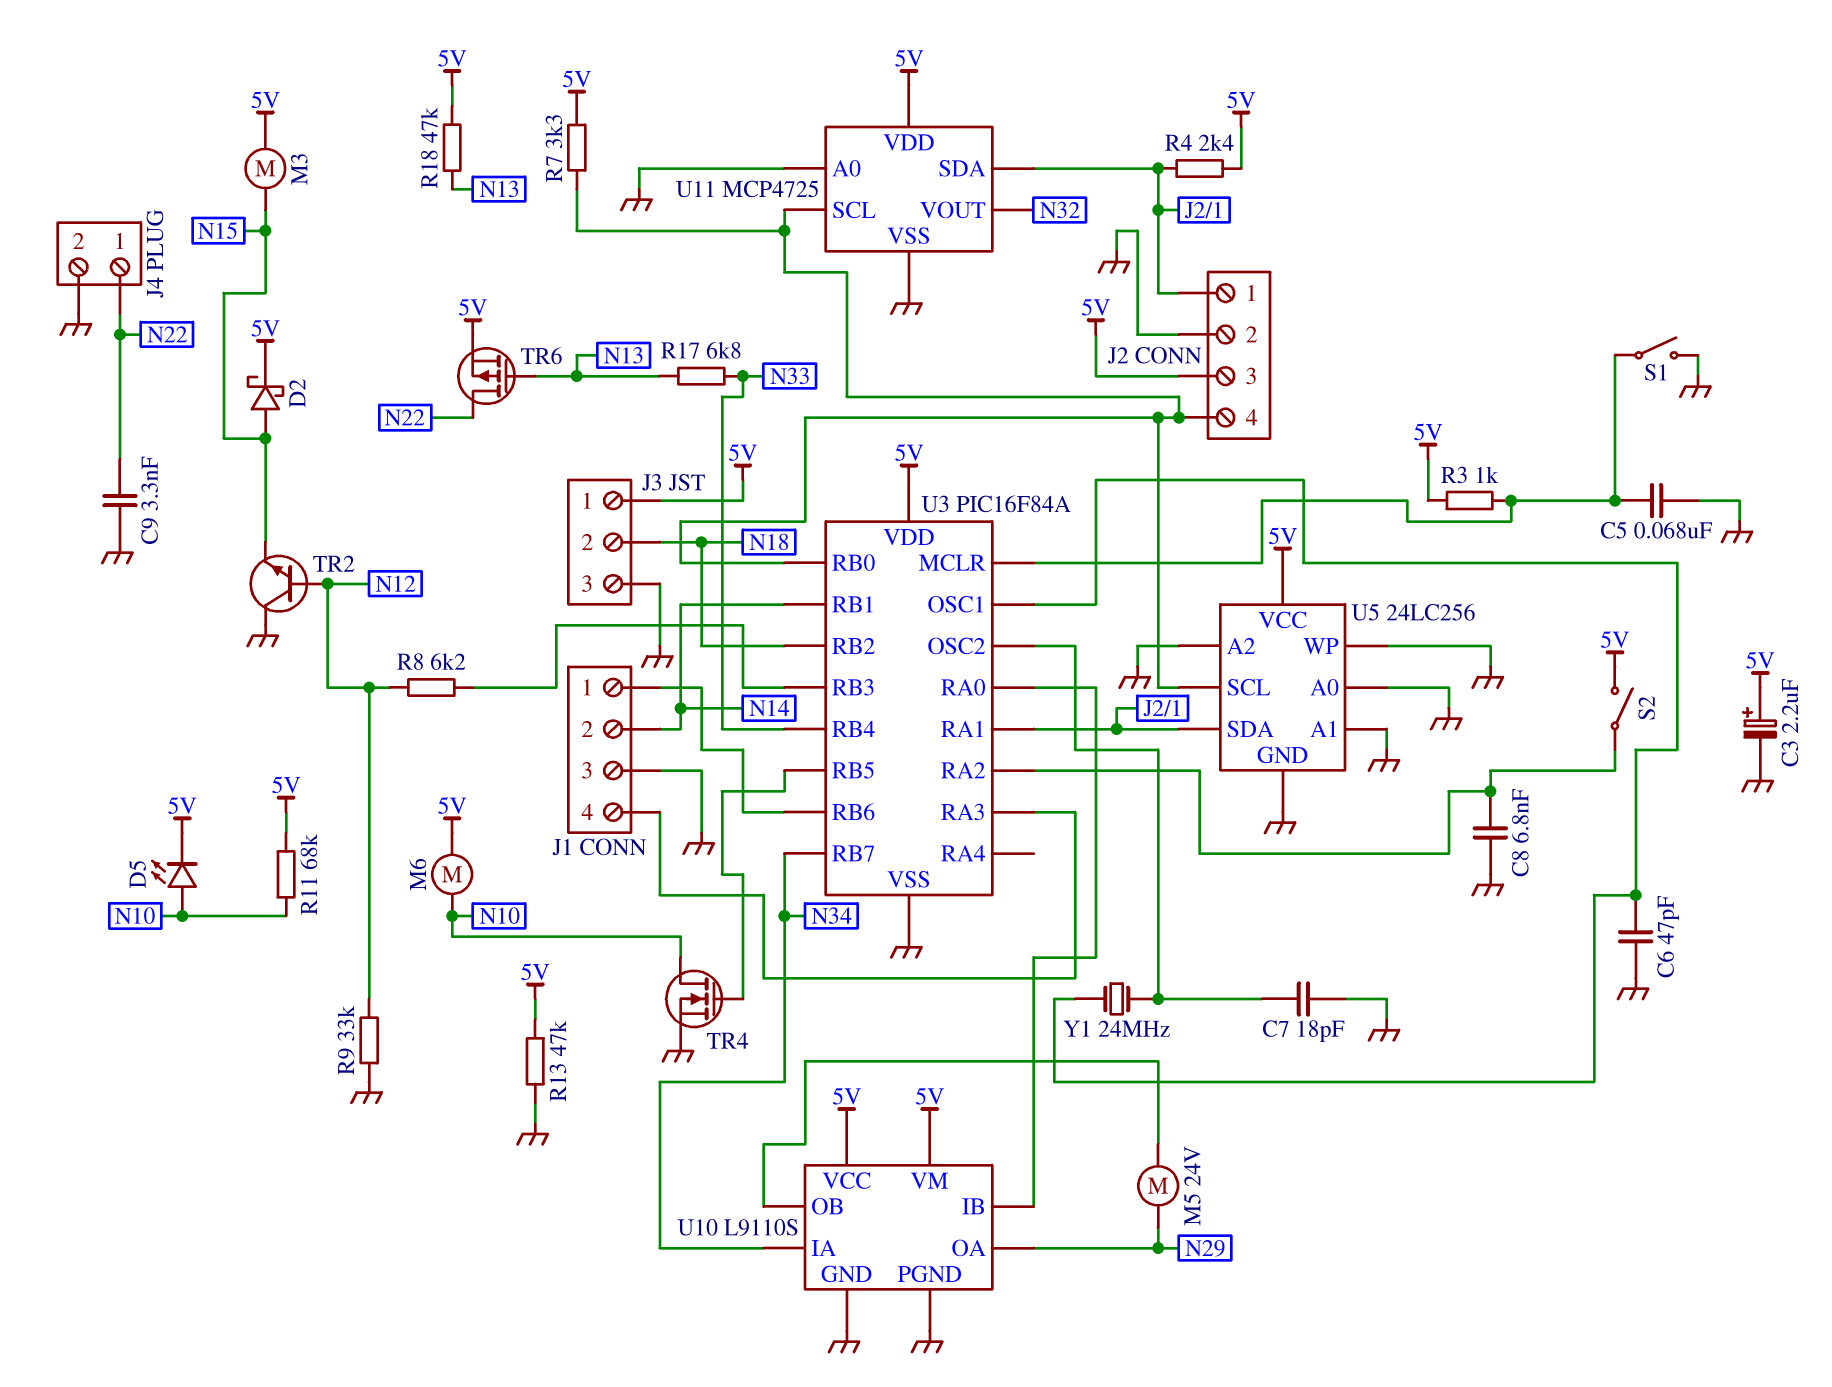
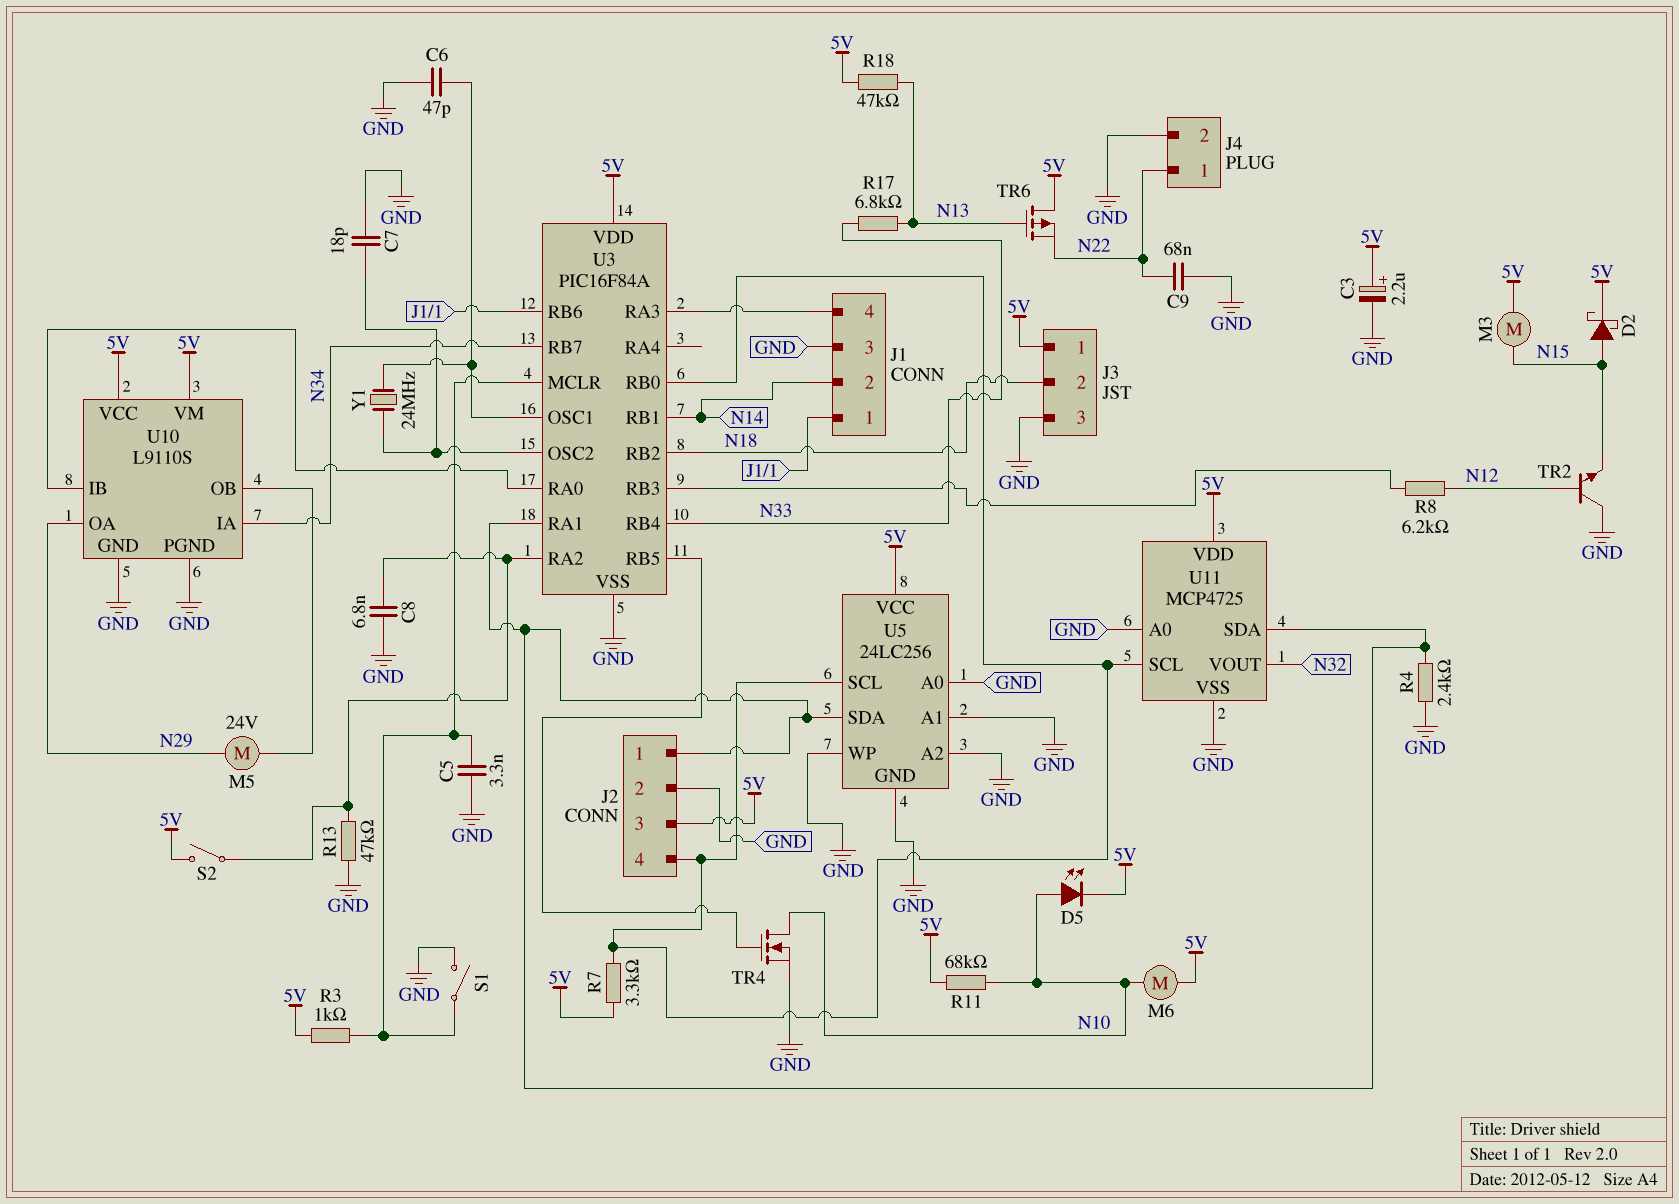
C5: 68nF (GND, U3/MCLR) -> 3.3nF (GND, U3/MCLR)
C9: 3.3nF (GND, N22) -> 68nF (GND, N22)
R4: 2.4k (5V, J2/1) -> 2.4k (GND, J2/1)
R9: 33k (GND, N12) -> none
R13: 47k (5V, GND) -> 47k (GND, U3/RA2)
TR6: PMOS (G N13, D N22, S 5V) -> PMOS (G N13, D 5V, S N22)

